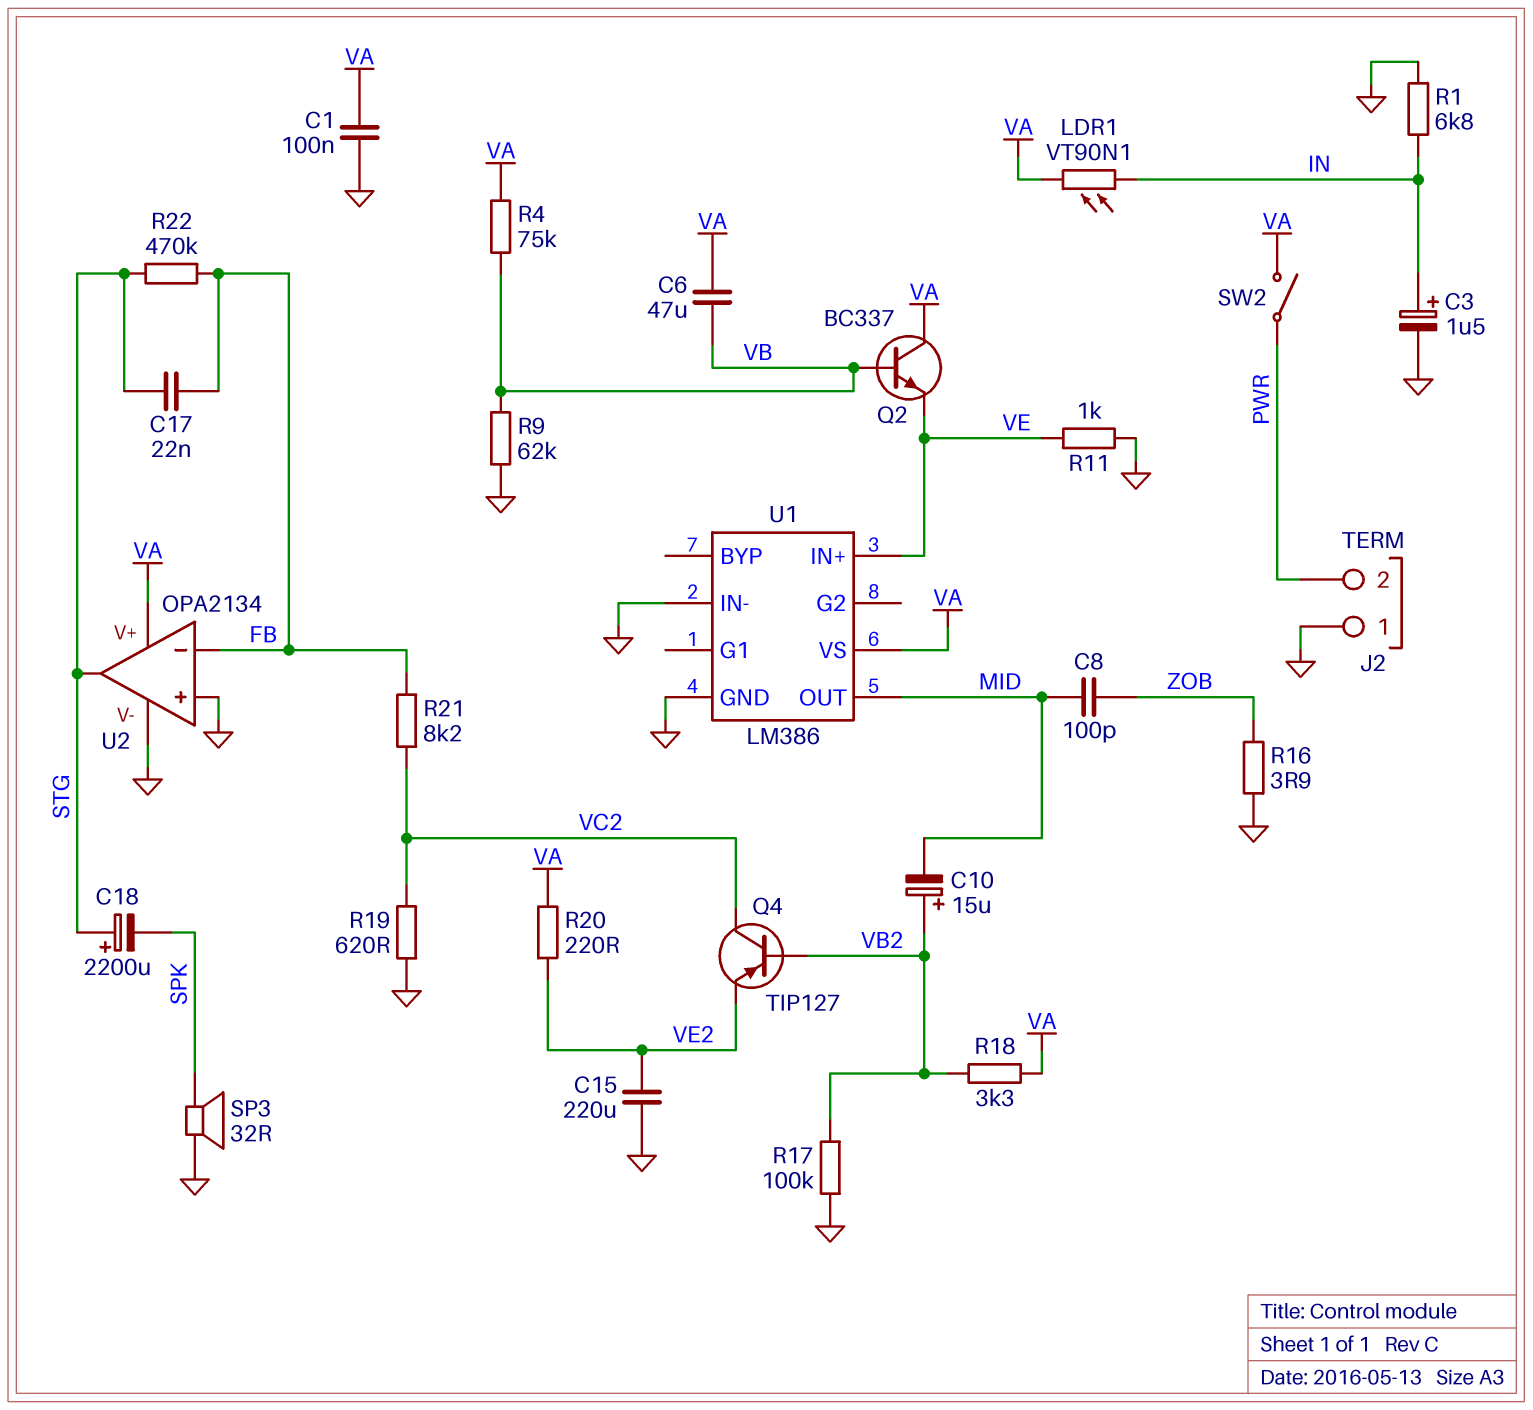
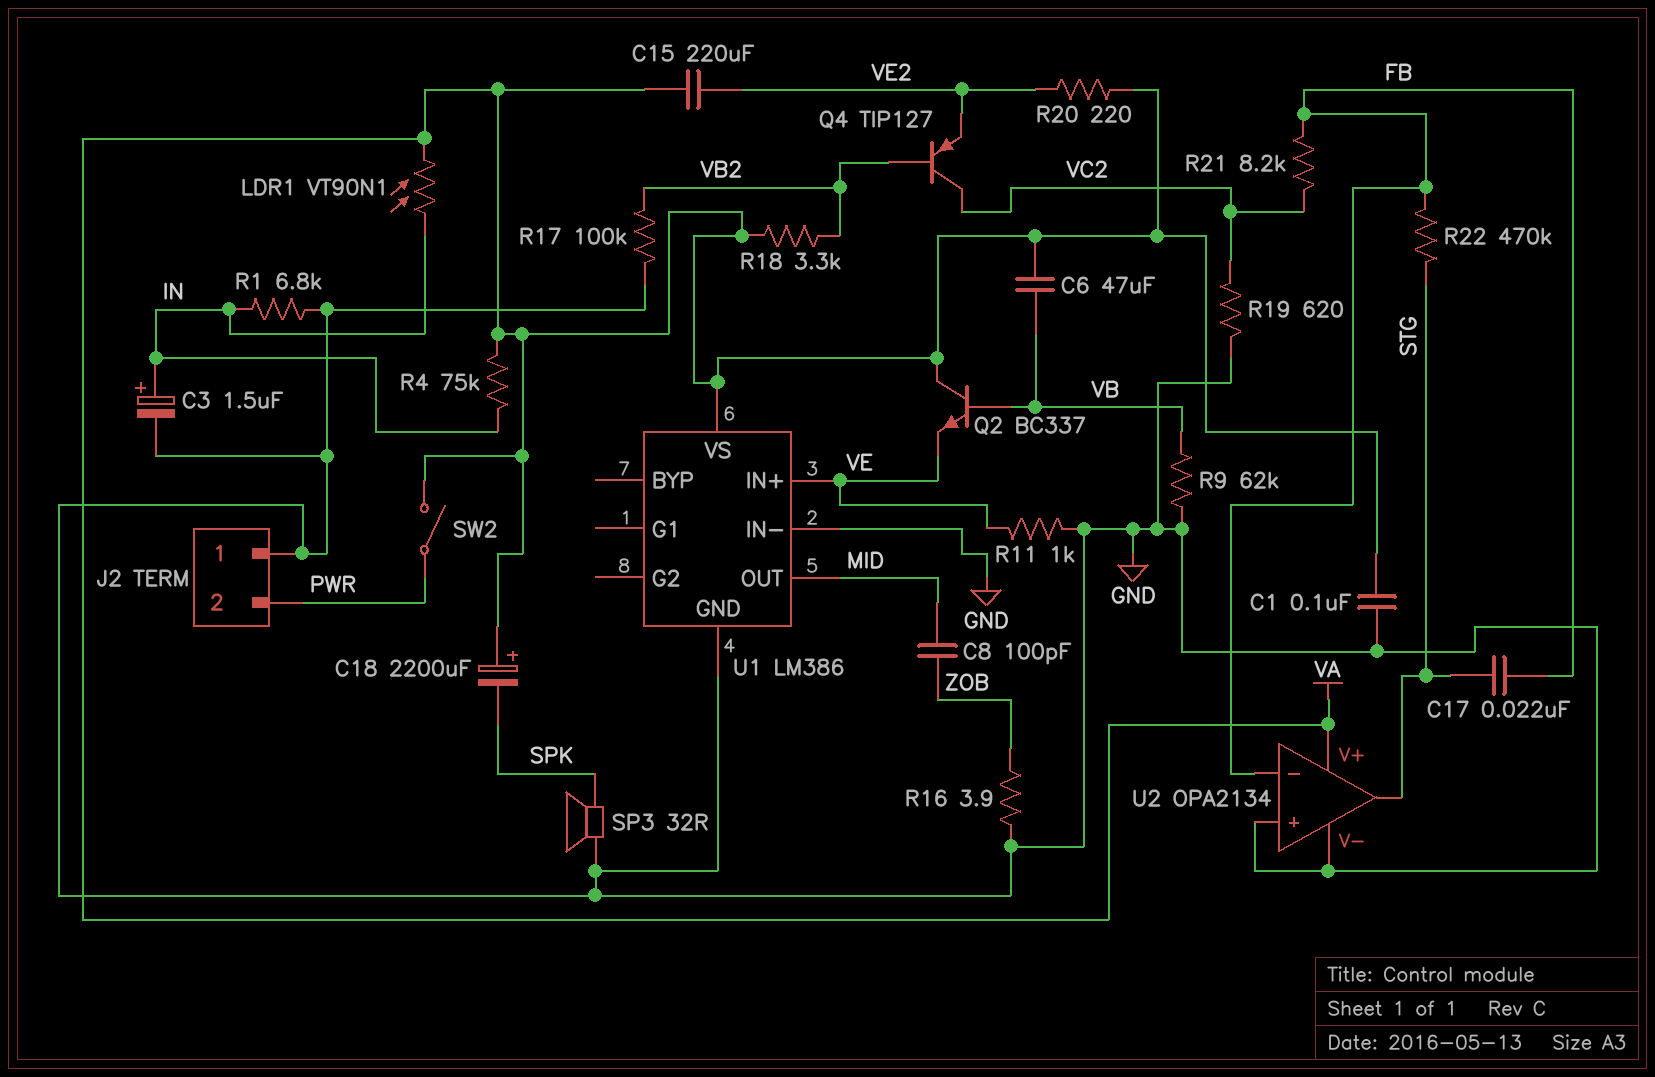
C10: 15uF (plus VB2, minus MID) -> none
C15: 220uF (GND, VE2) -> 220uF (VA, VE2)
C18: 2200uF (plus STG, minus SPK) -> 2200uF (plus VA, minus SPK)
R4: 75k (VA, VB) -> 75k (IN, VA)

